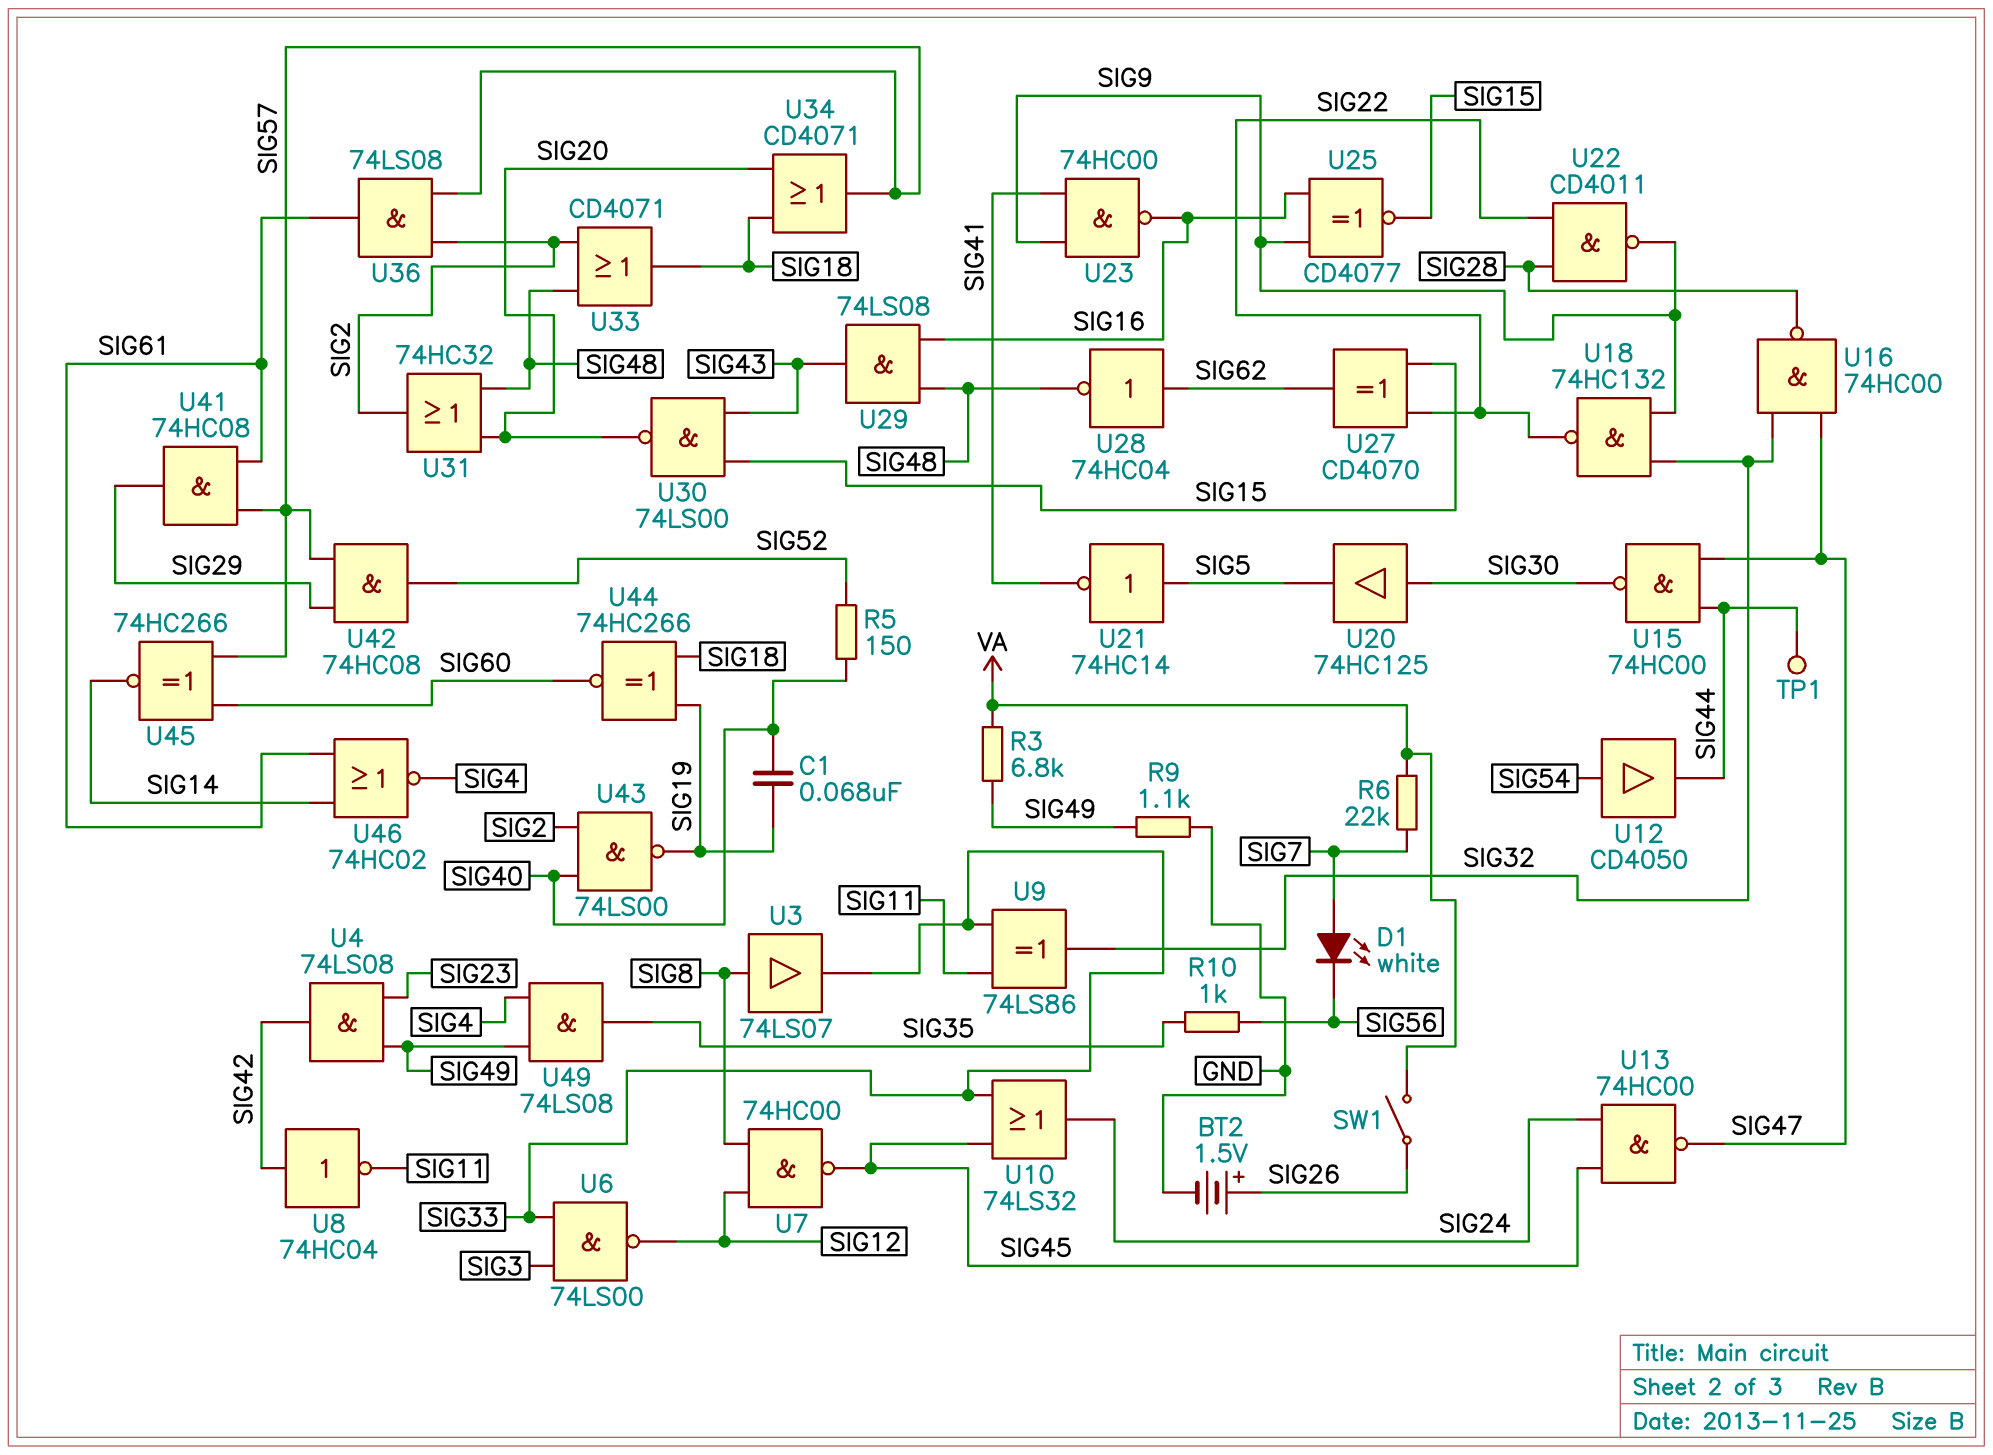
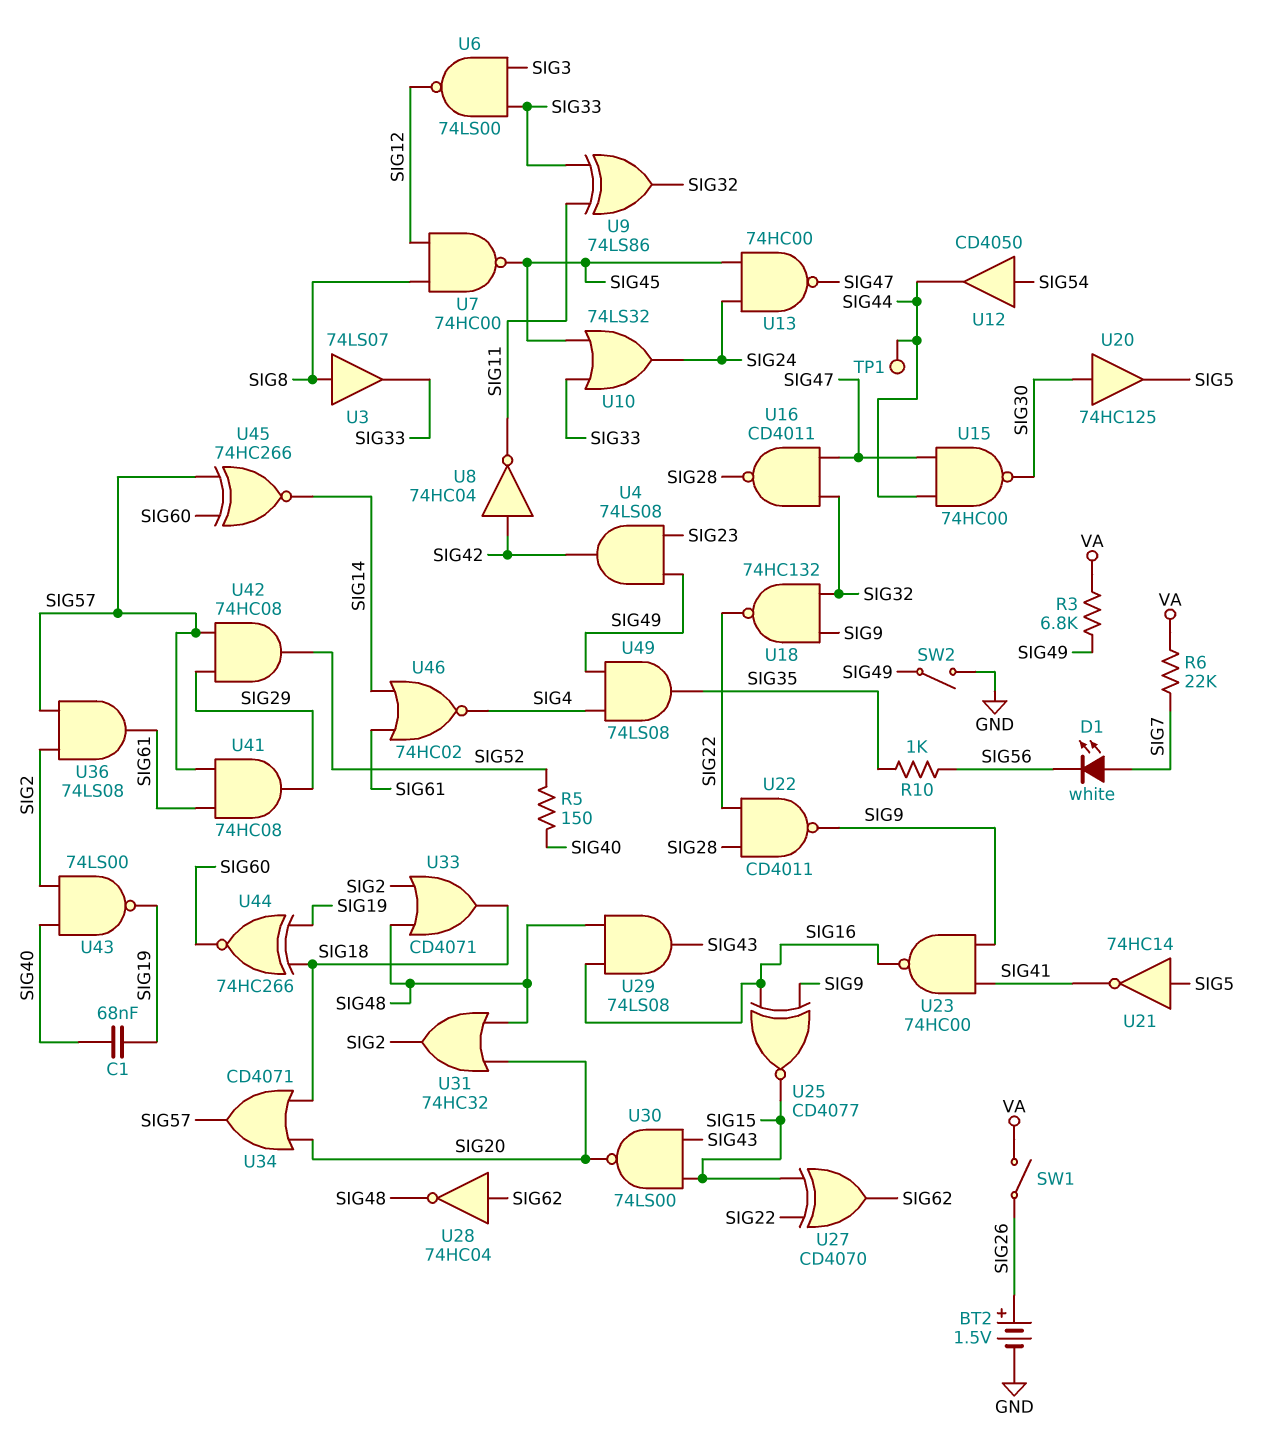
R9: 1.1k (GND, SIG49) -> none
SW2: none -> switch (GND, SIG49)
U16: NAND 74HC00 (in SIG32, in SIG47, out SIG28) -> NAND CD4011 (in SIG32, in SIG47, out SIG28)

